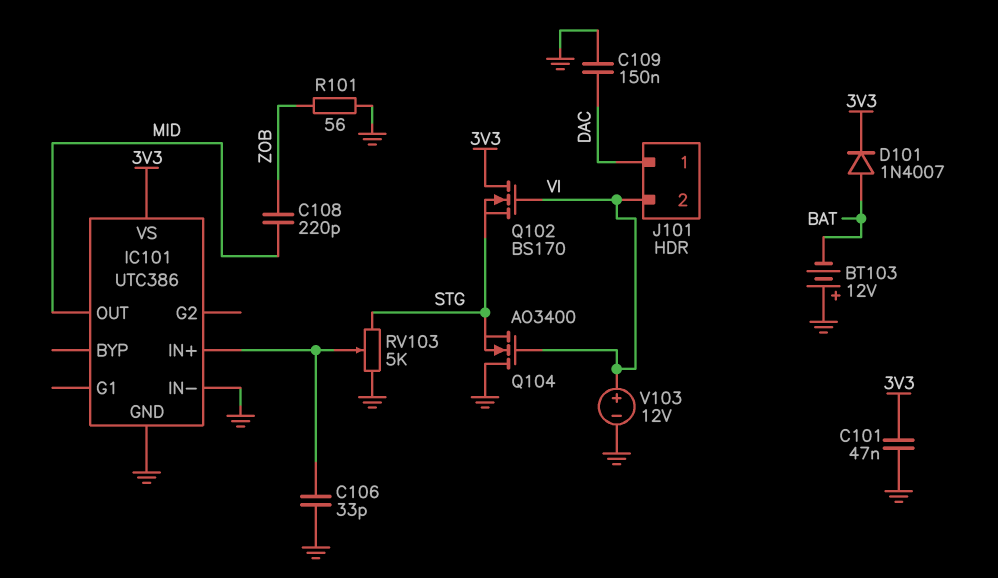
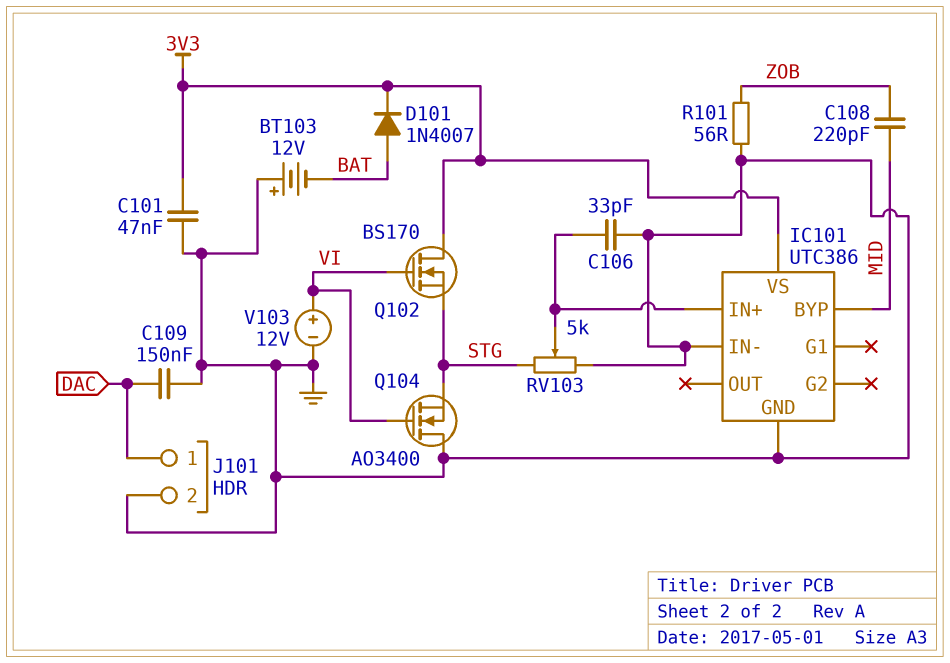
IC101 pin BYP: none -> MID
IC101 pin OUT: MID -> none
J101 pin 2: VI -> GND

